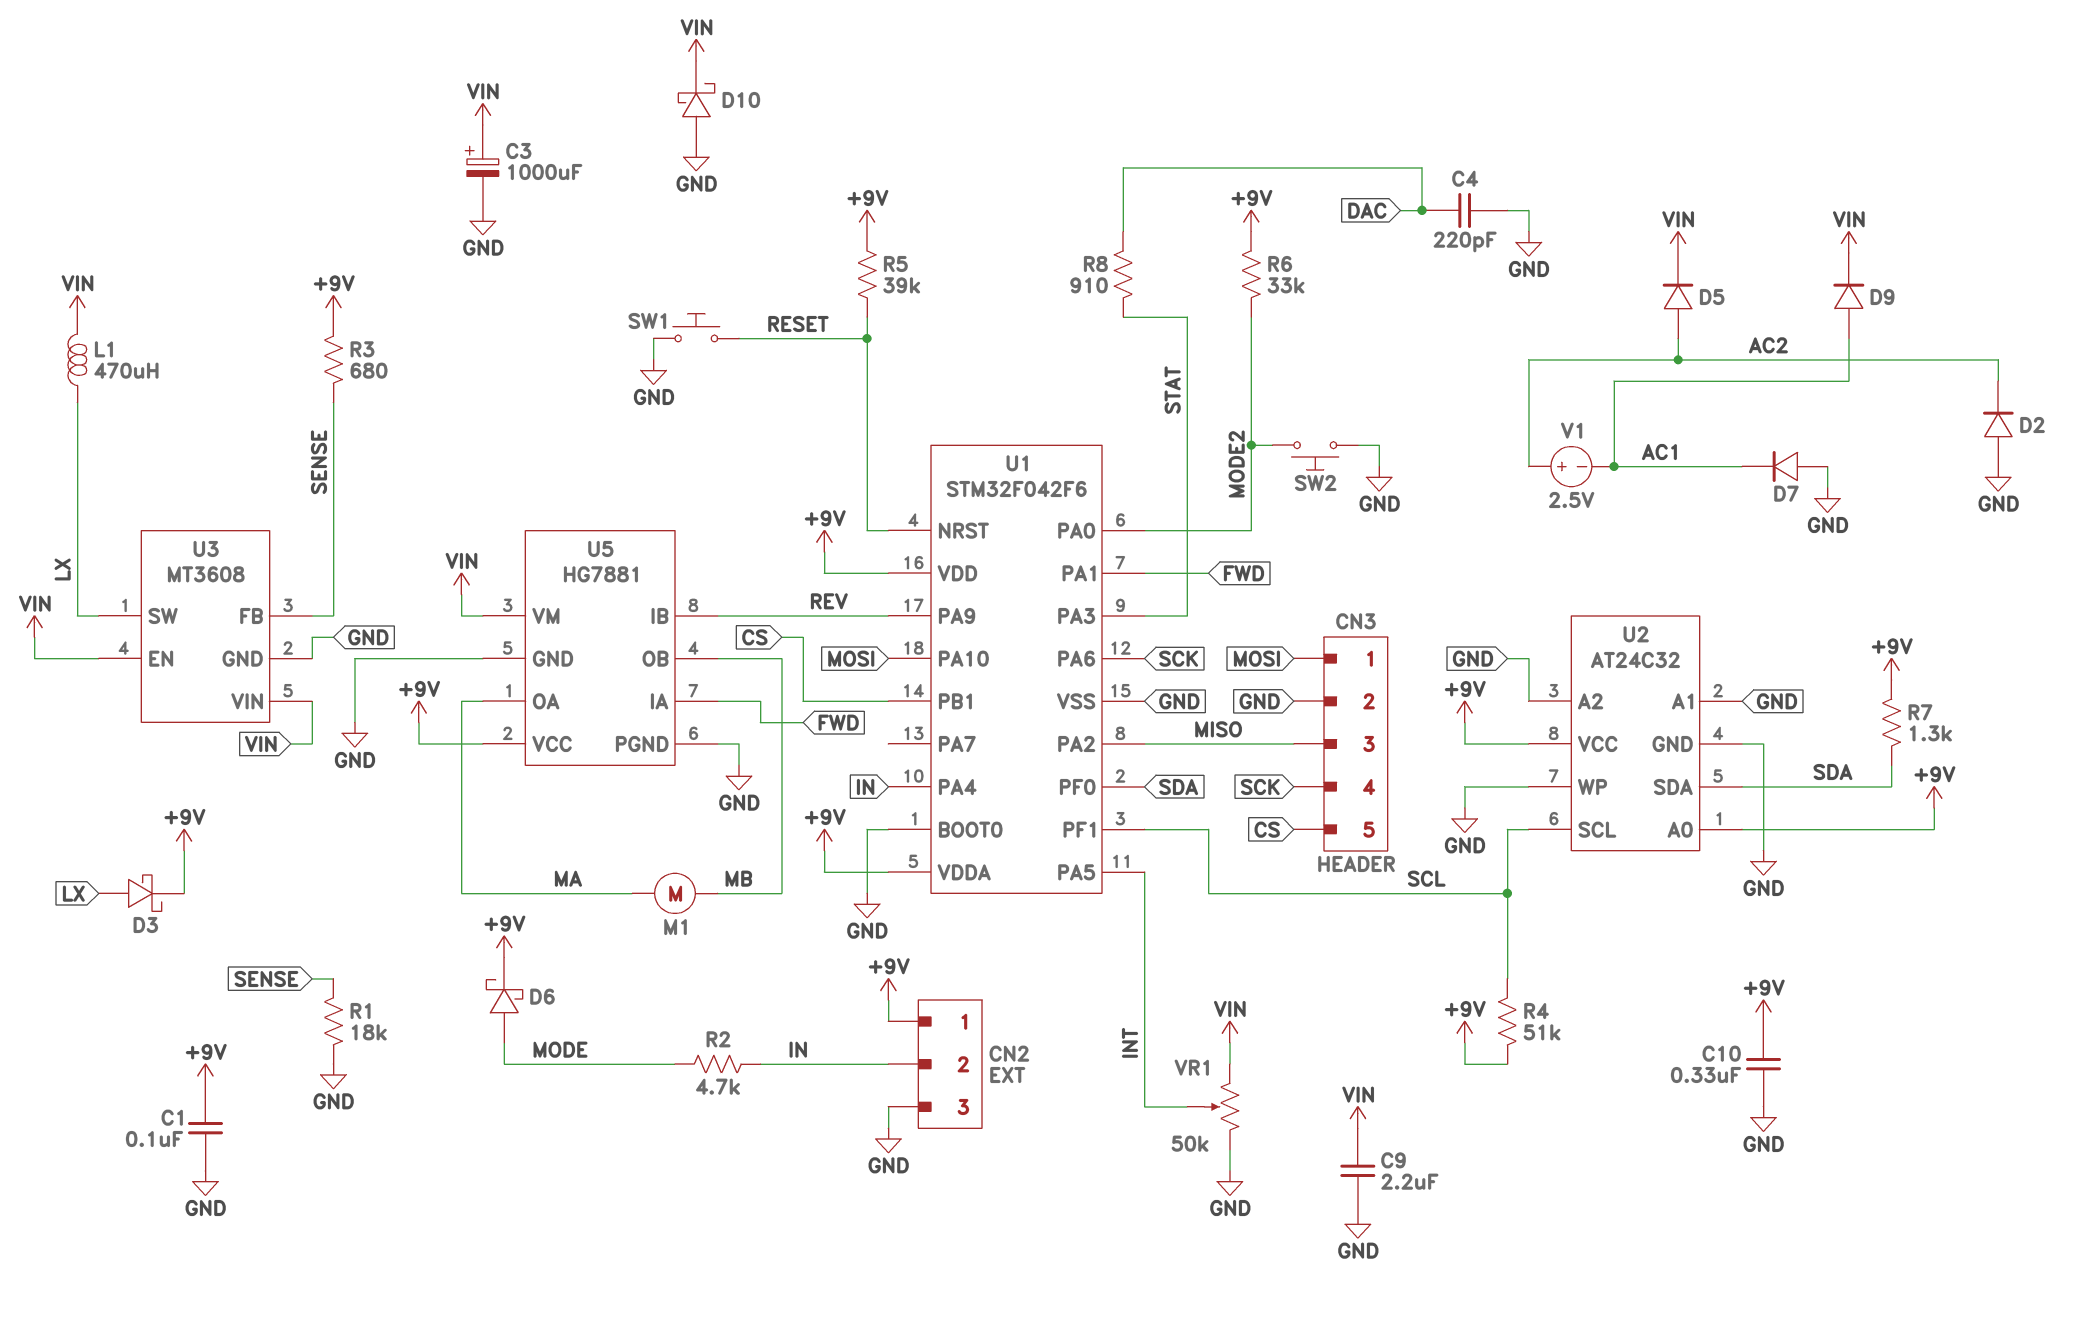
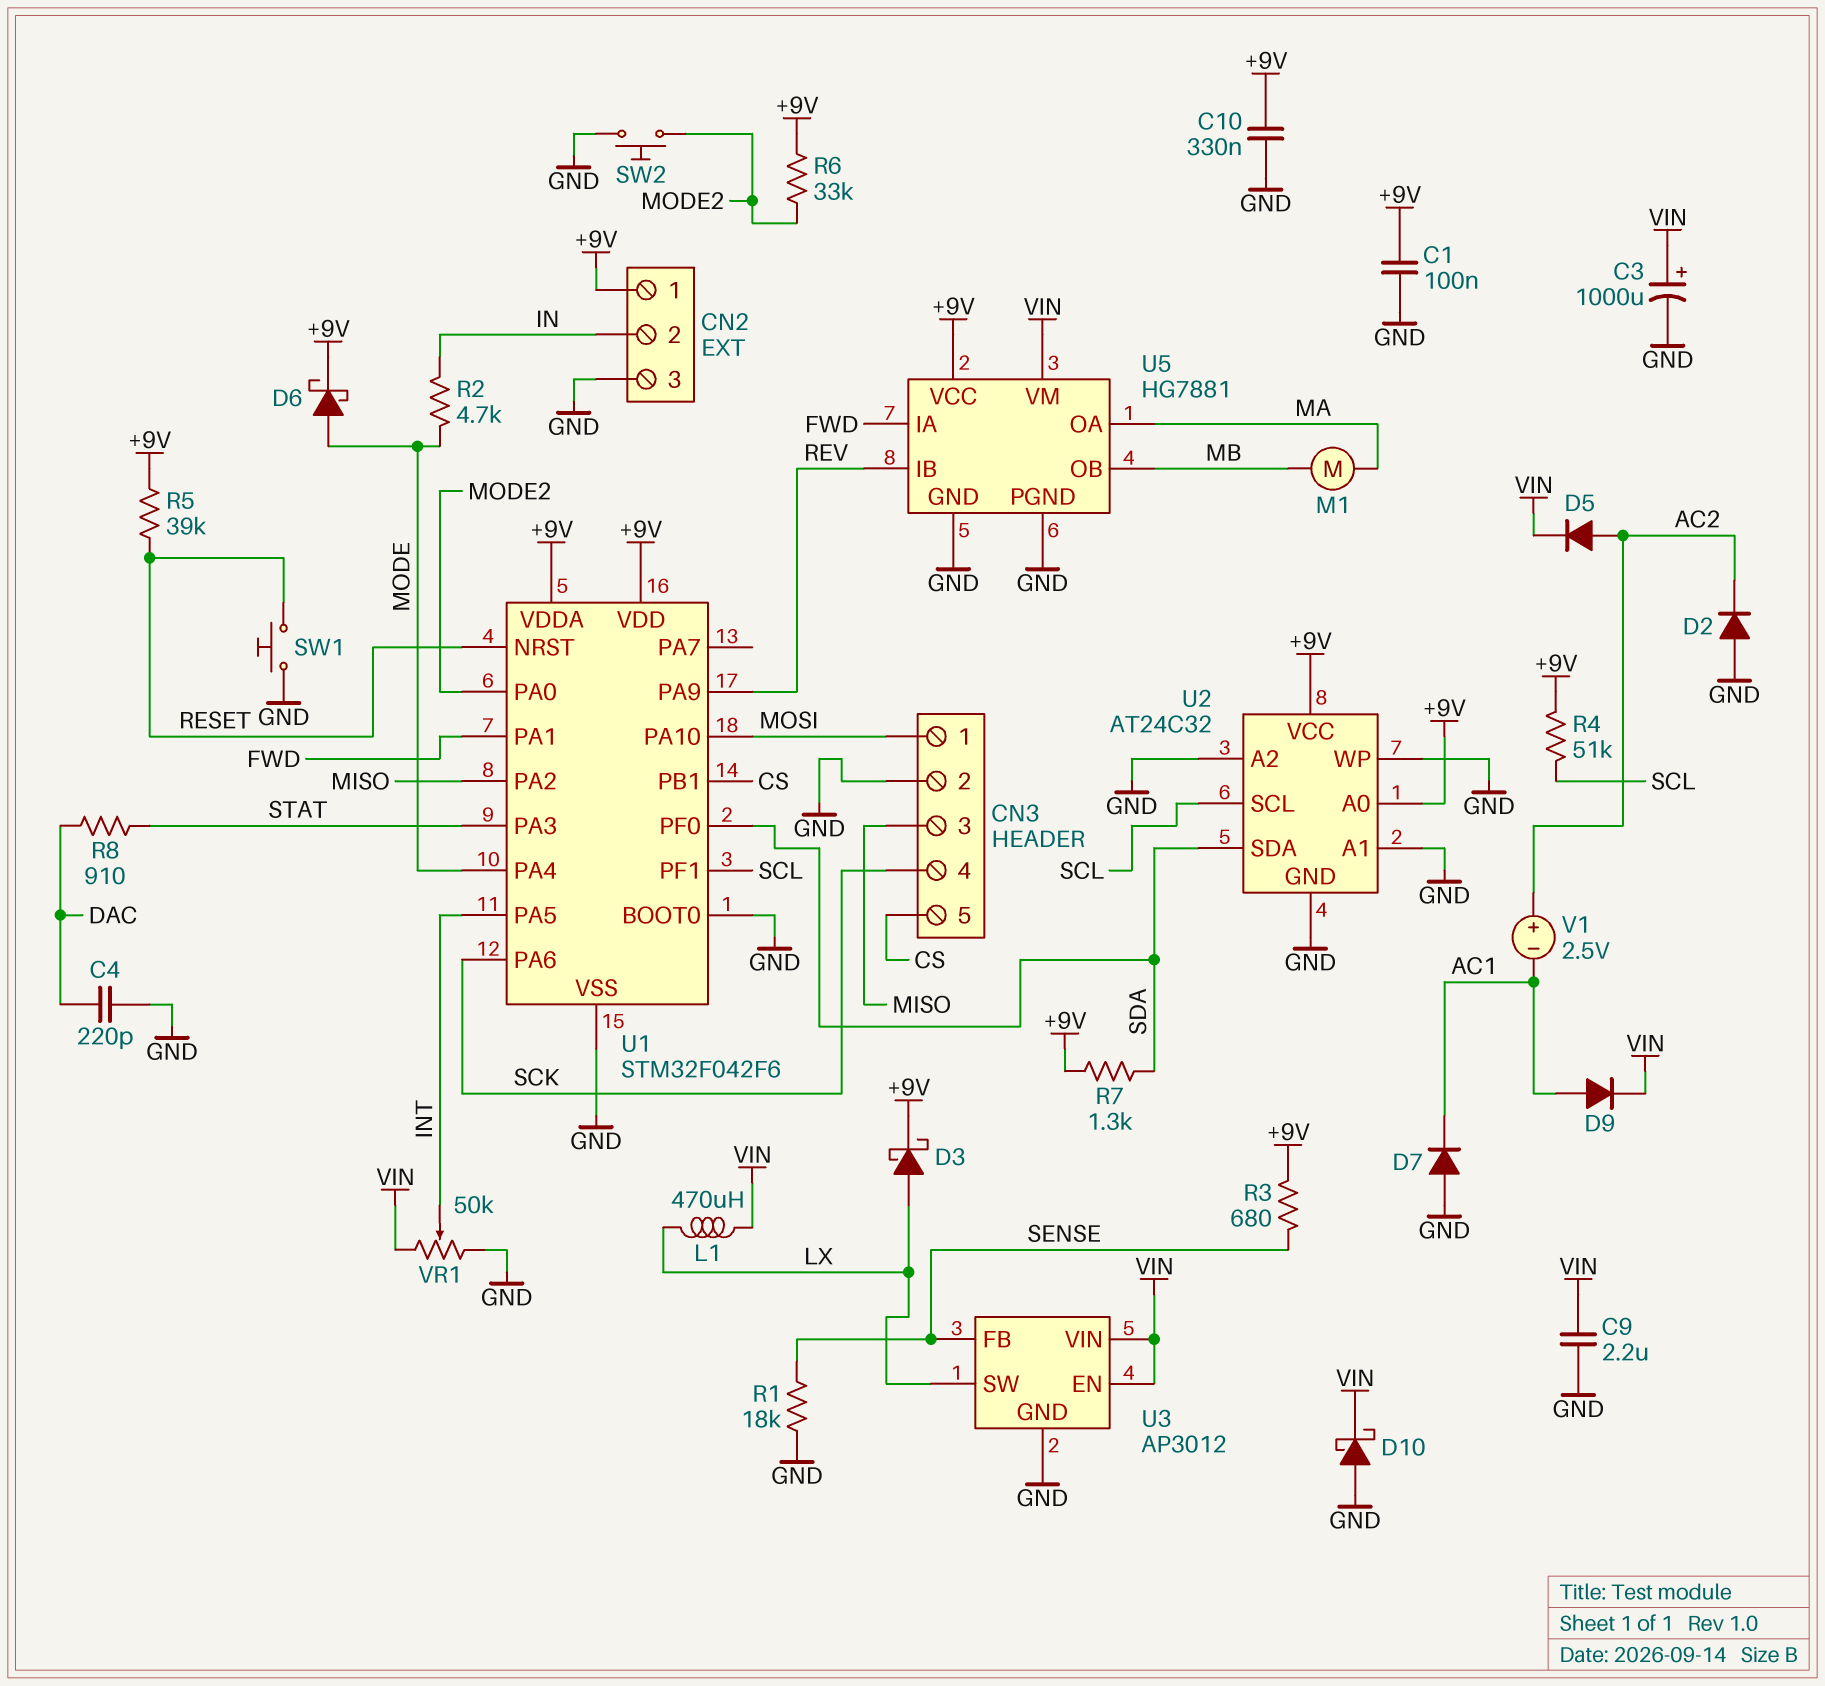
U1 pin PA4: IN -> MODE
U3: MT3608 -> AP3012

